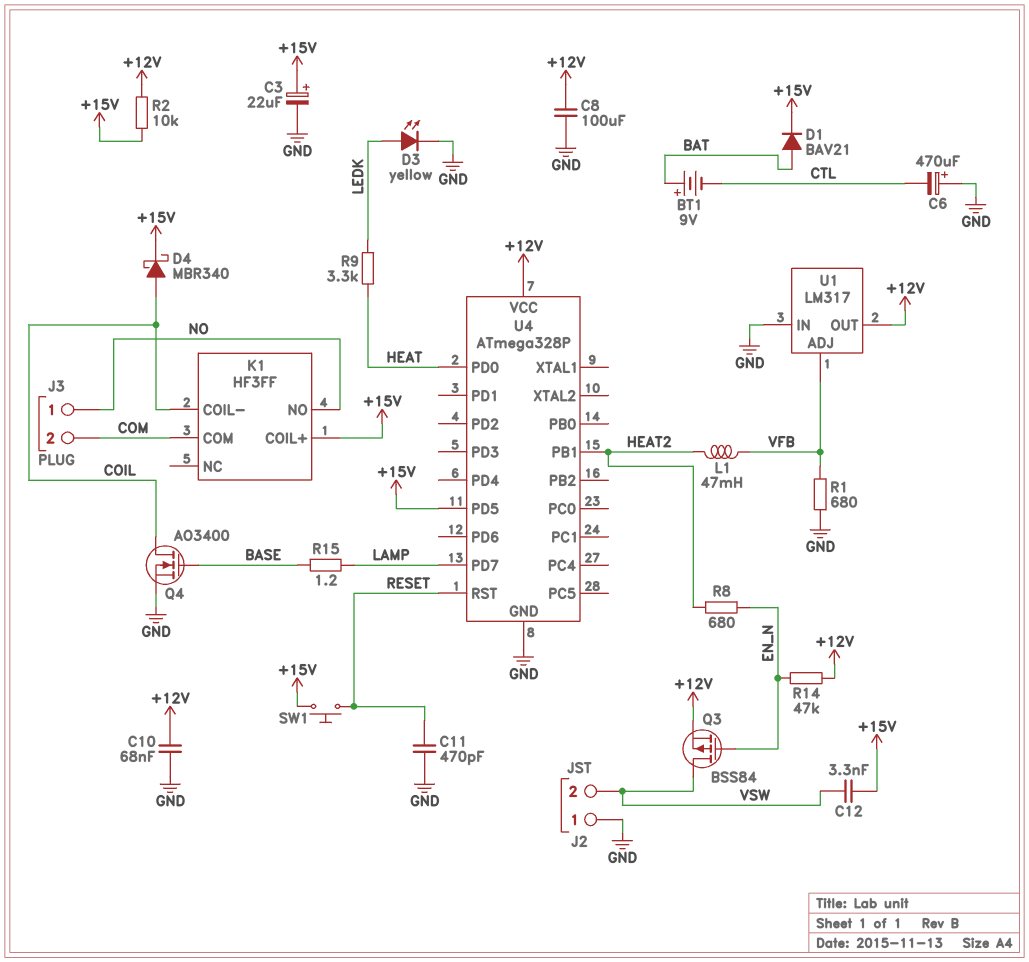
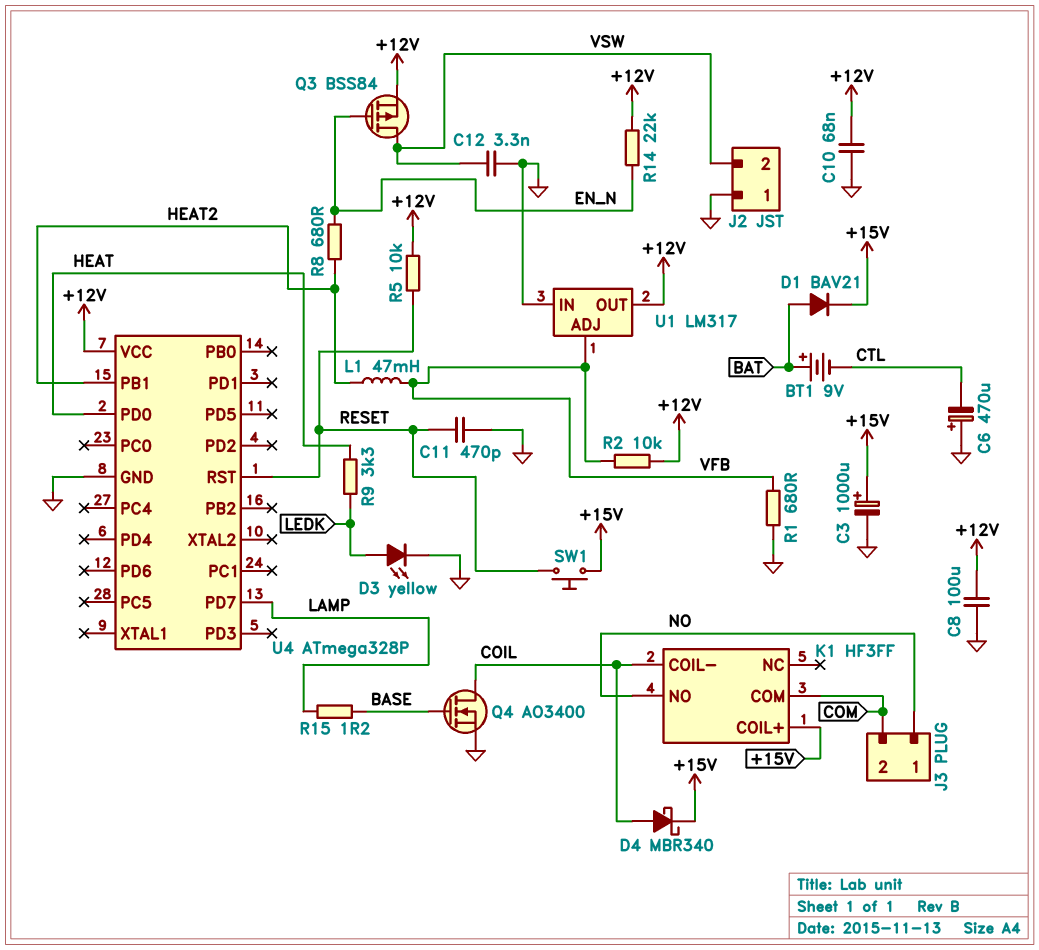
C3: 22uF (plus +15V, minus GND) -> 1000uF (plus +15V, minus GND)
C12: 3.3nF (+15V, VSW) -> 3.3nF (GND, VSW)
R2: 10k (+12V, +15V) -> 10k (+12V, VFB)
R5: none -> 10k (+12V, RESET)
R14: 47k (+12V, EN_N) -> 22k (+12V, EN_N)
U4 pin PD5: +15V -> none

